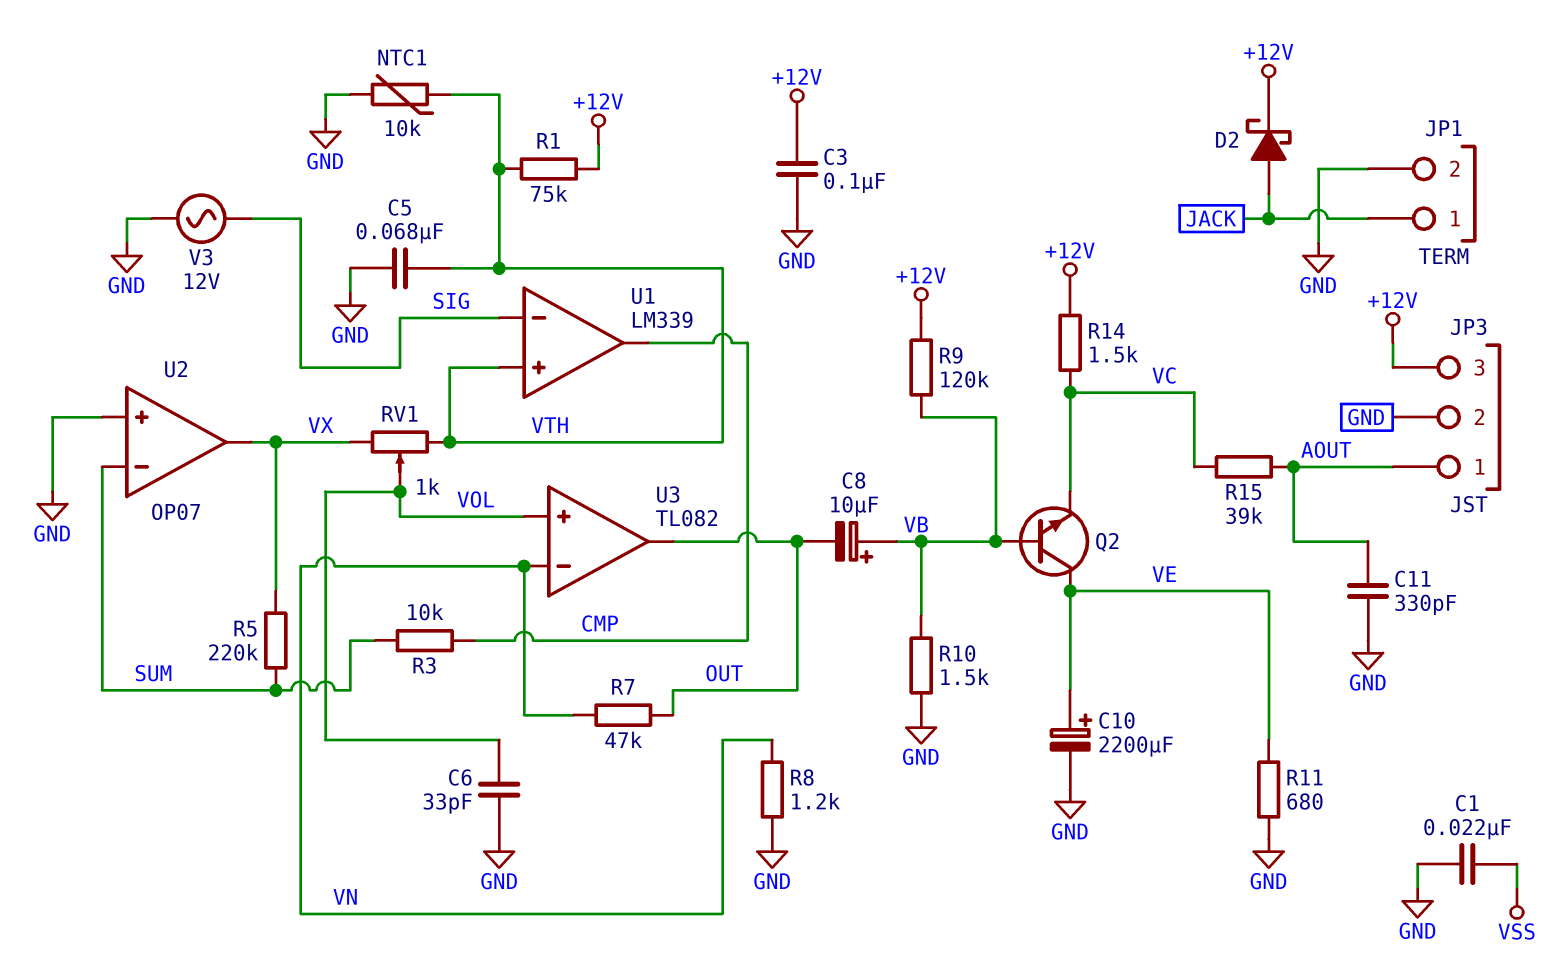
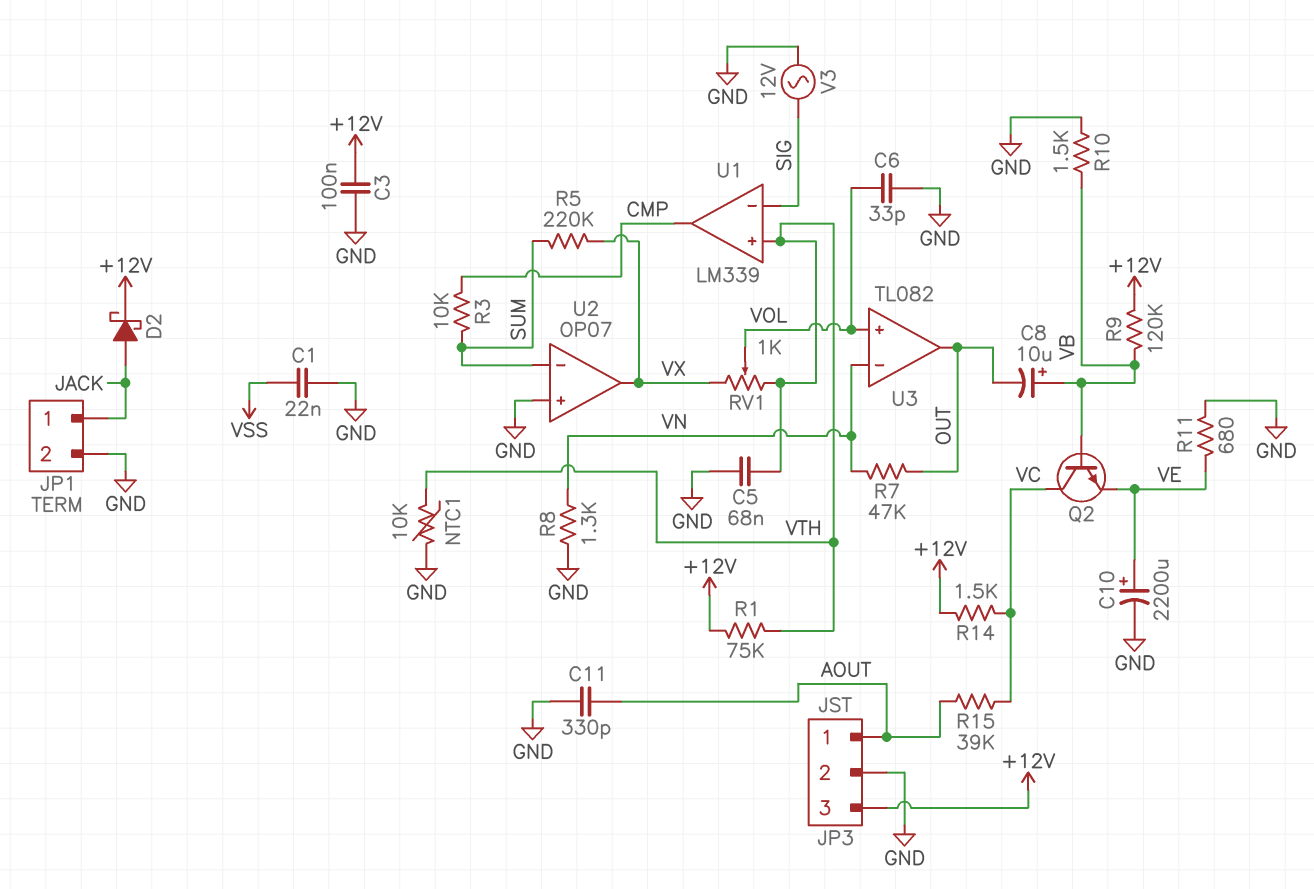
Q2: NPN (B VB, C VE, E VC) -> NPN (B VB, C VC, E VE)
R8: 1.2k (GND, VN) -> 1.3k (GND, VN)

